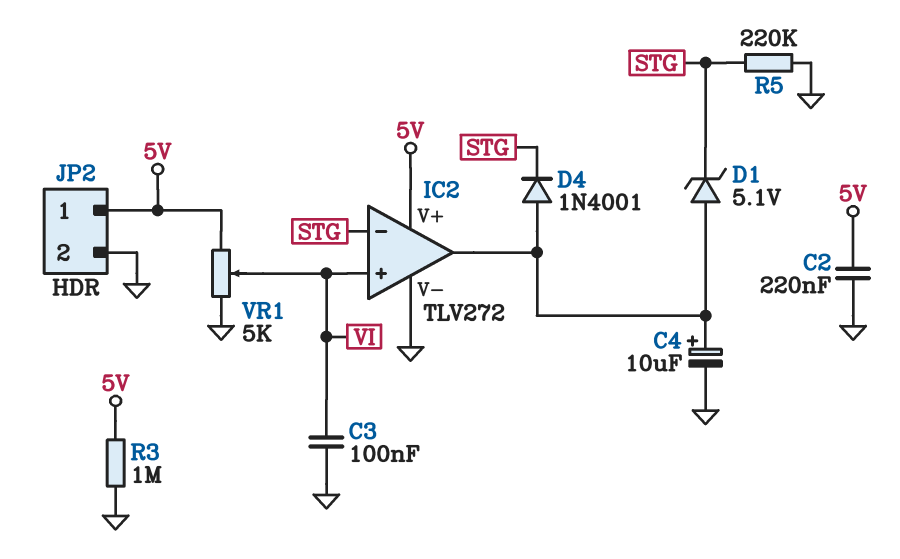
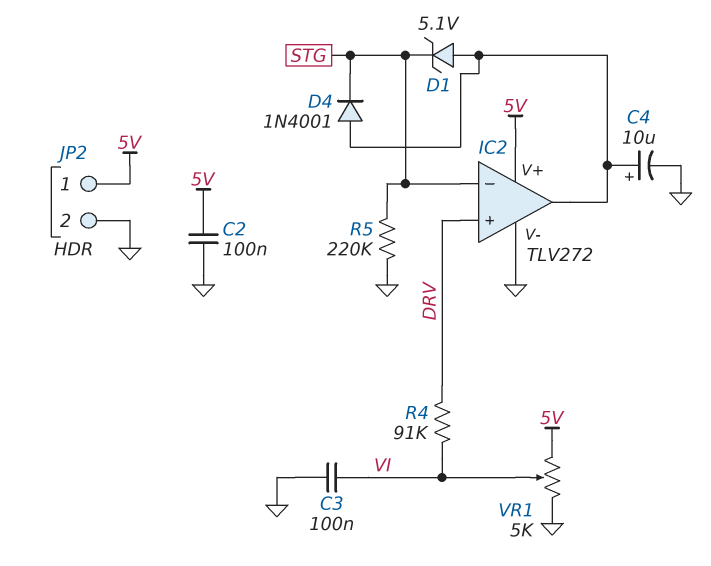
C2: 220nF (5V, GND) -> 100nF (5V, GND)
IC2 pin in+: VI -> DRV
R3: 1M (5V, GND) -> none
R4: none -> 91k (DRV, VI)

